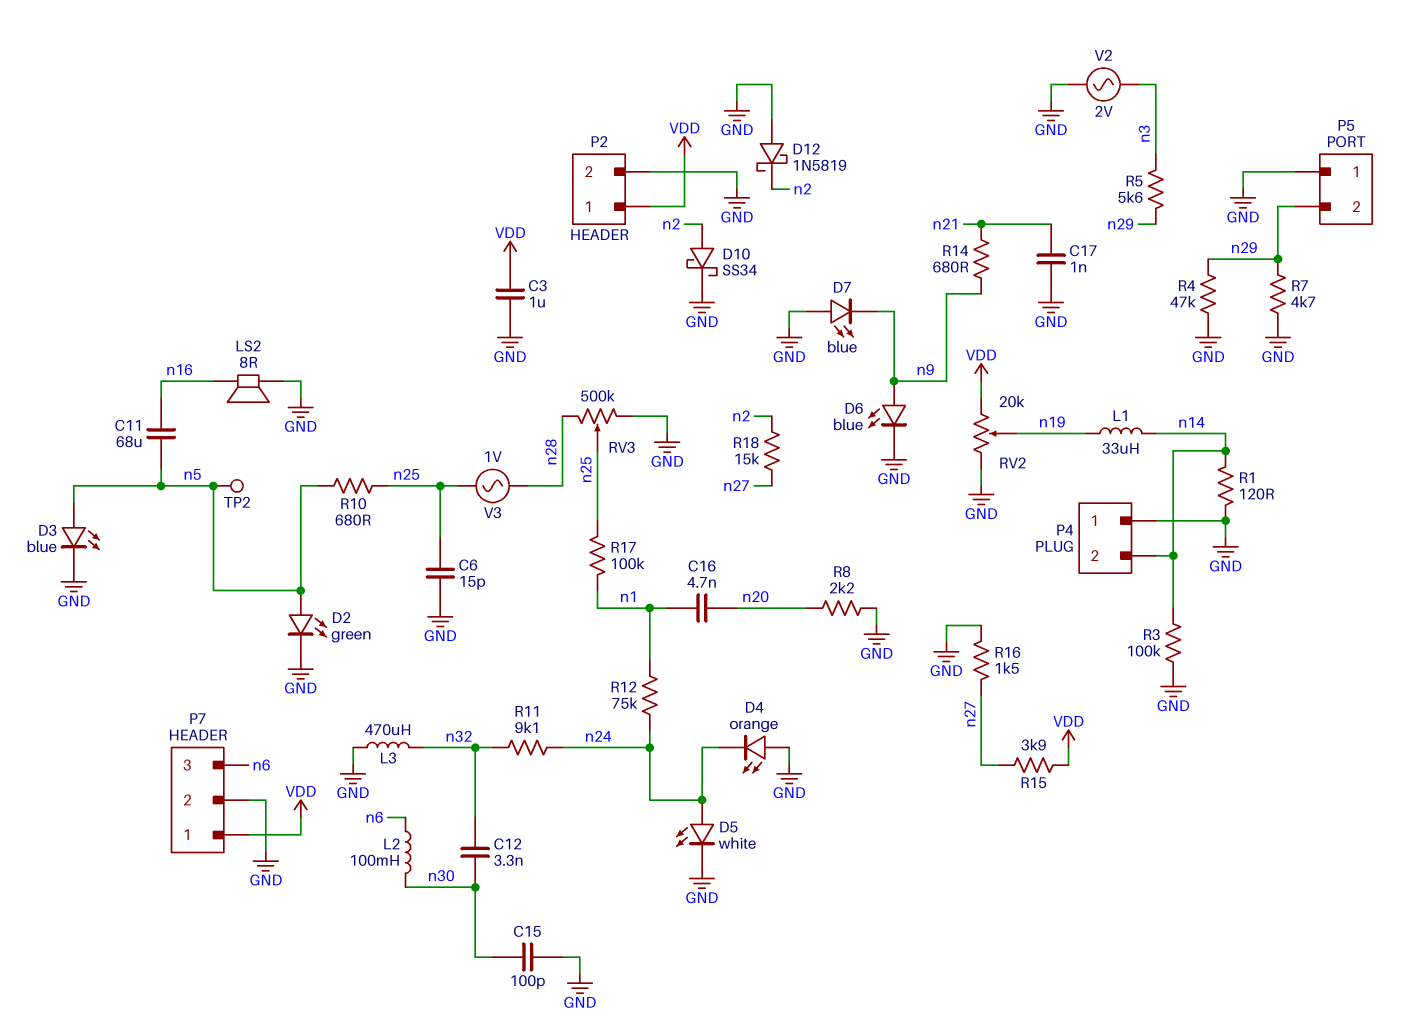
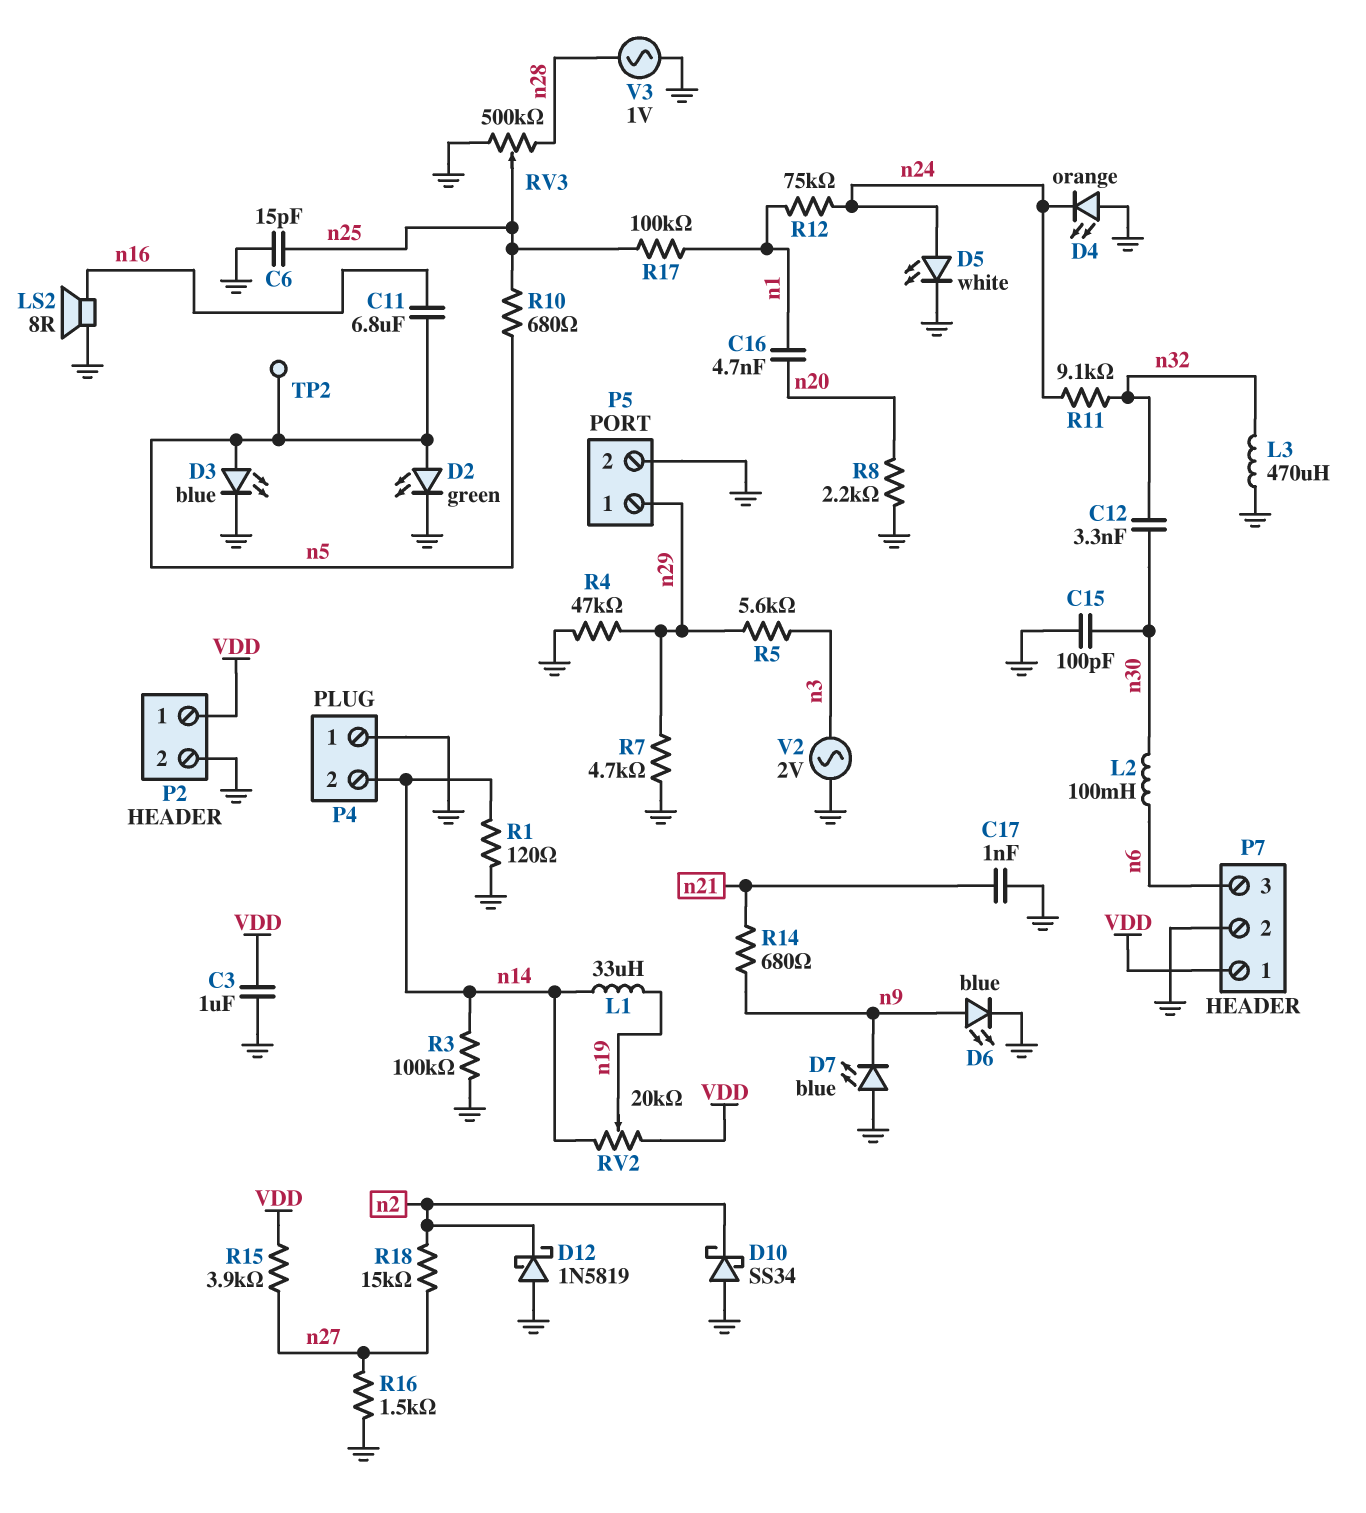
C11: 68uF (n5, n16) -> 6.8uF (n5, n16)
D10: schottky SS34 (A n2, K GND) -> schottky SS34 (A GND, K n2)
P5 pin 1: GND -> n29
P5 pin 2: n29 -> GND
RV2: 20k (GND, VDD, wiper n19) -> 20k (VDD, n14, wiper n19)
V3: AC 1V (n25, n28) -> AC 1V (GND, n28)

